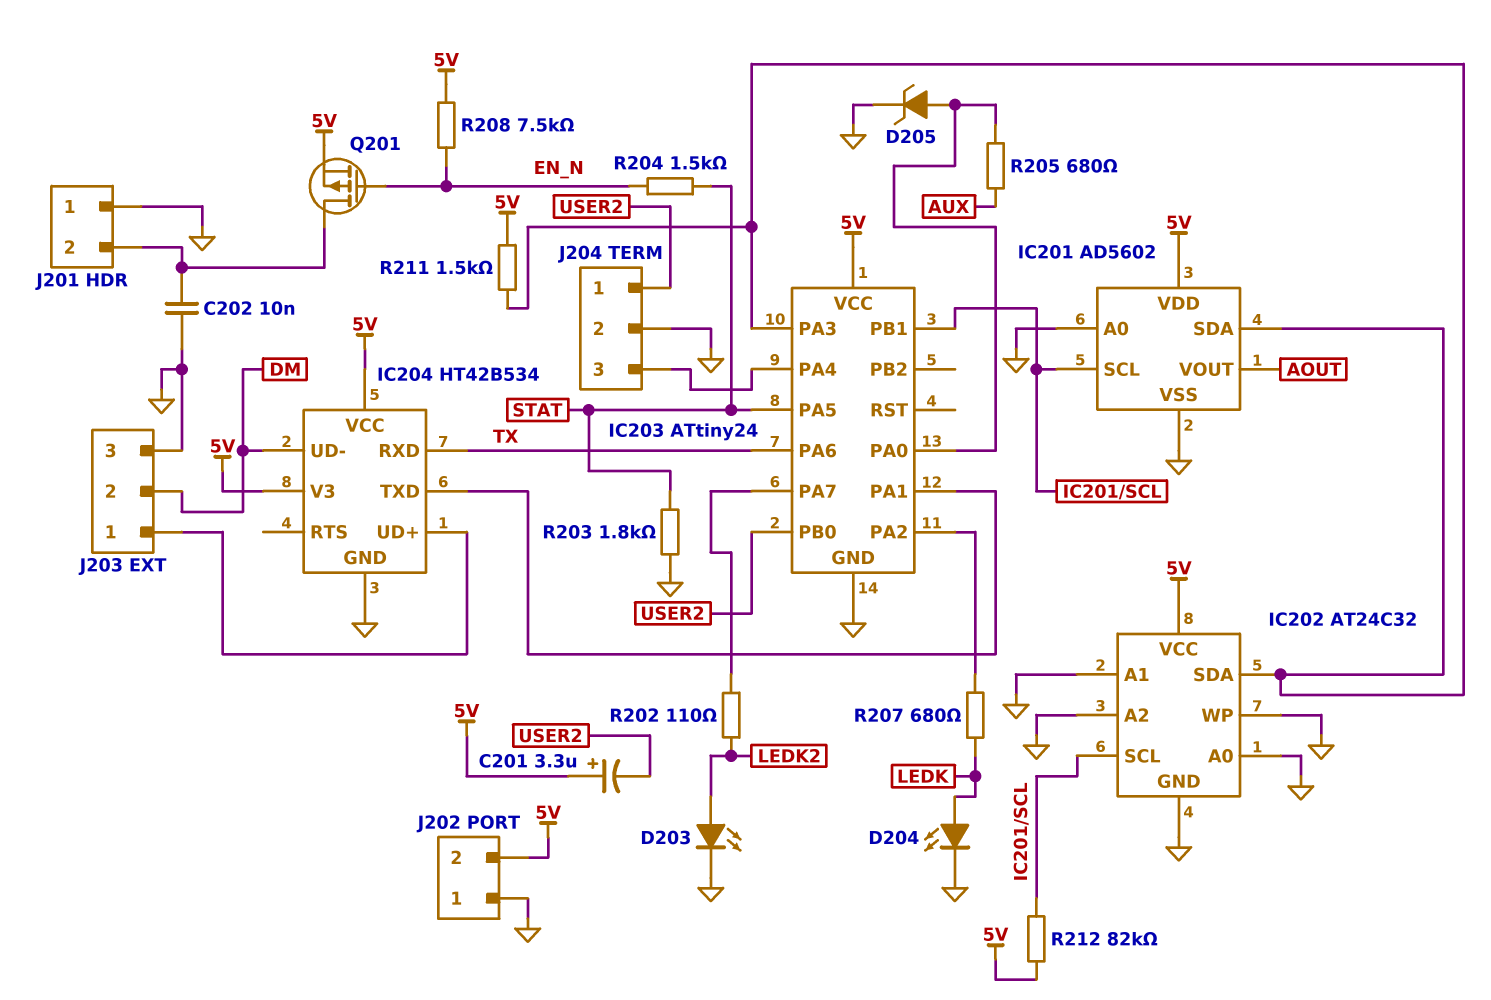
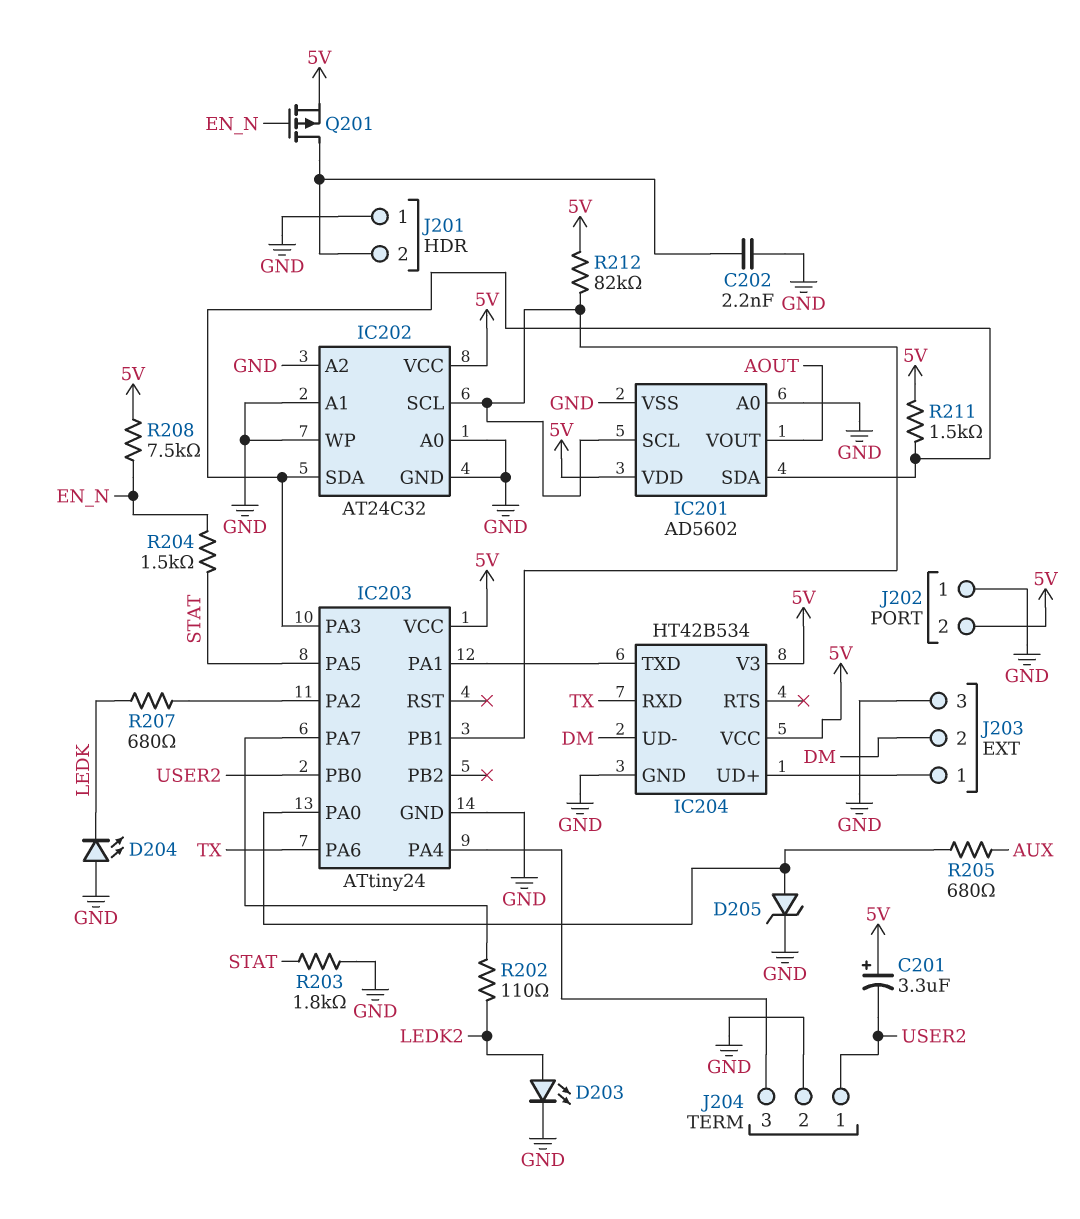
C202: 10nF (GND, J201/2) -> 2.2nF (GND, J201/2)
D204: LED (A LEDK, K GND) -> LED (A GND, K LEDK)

